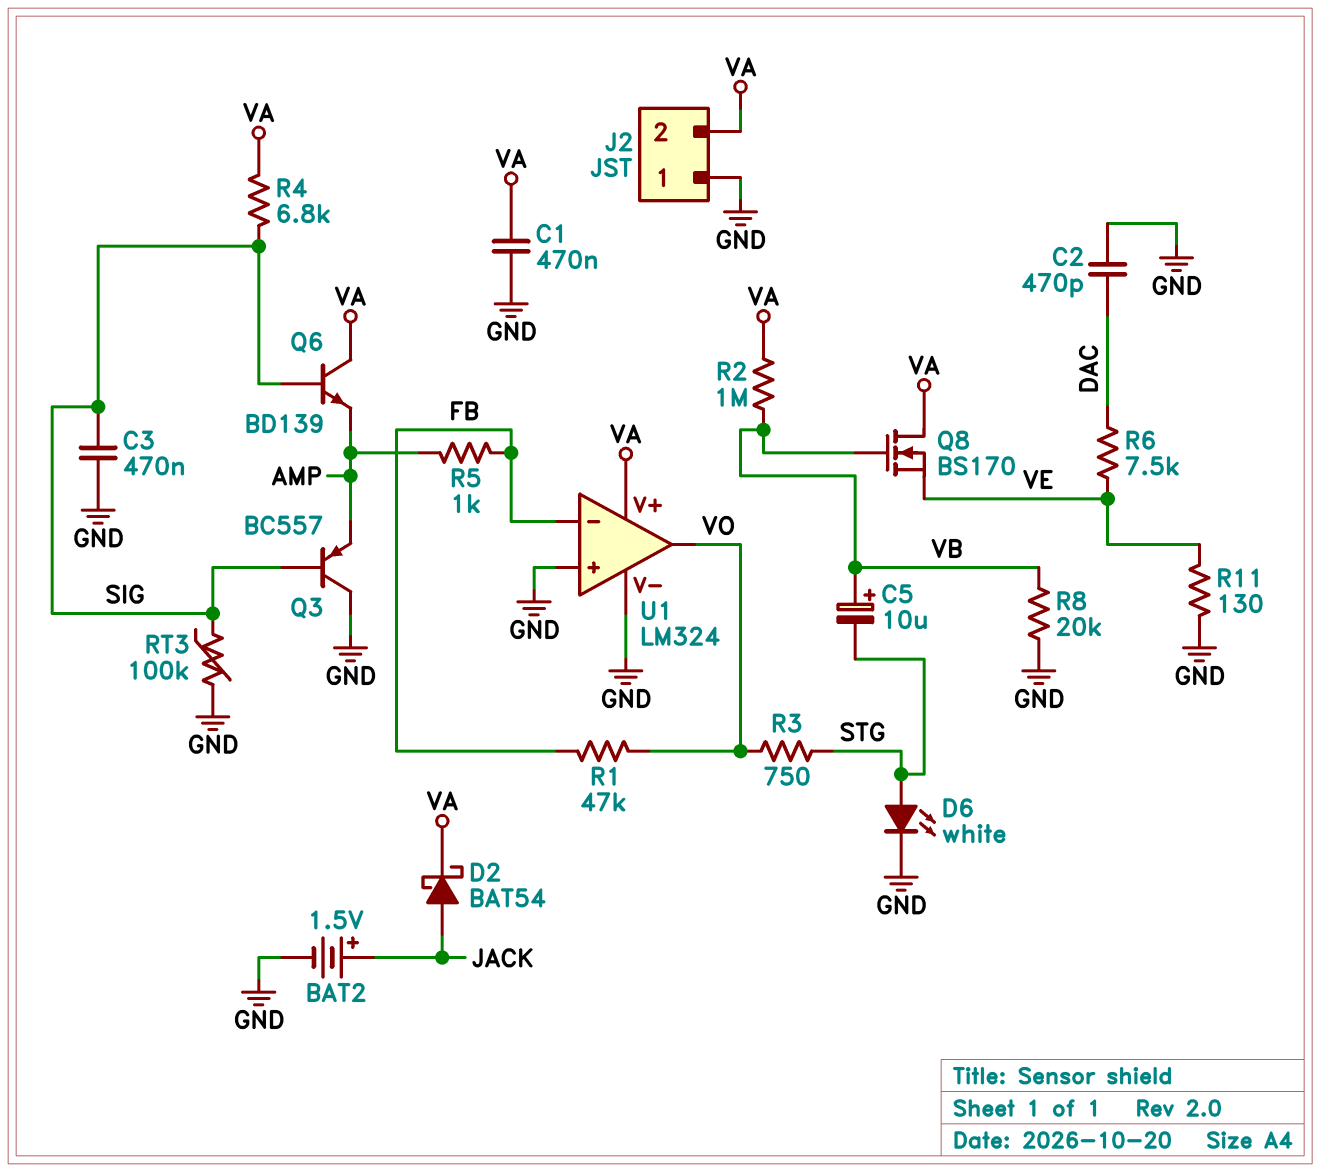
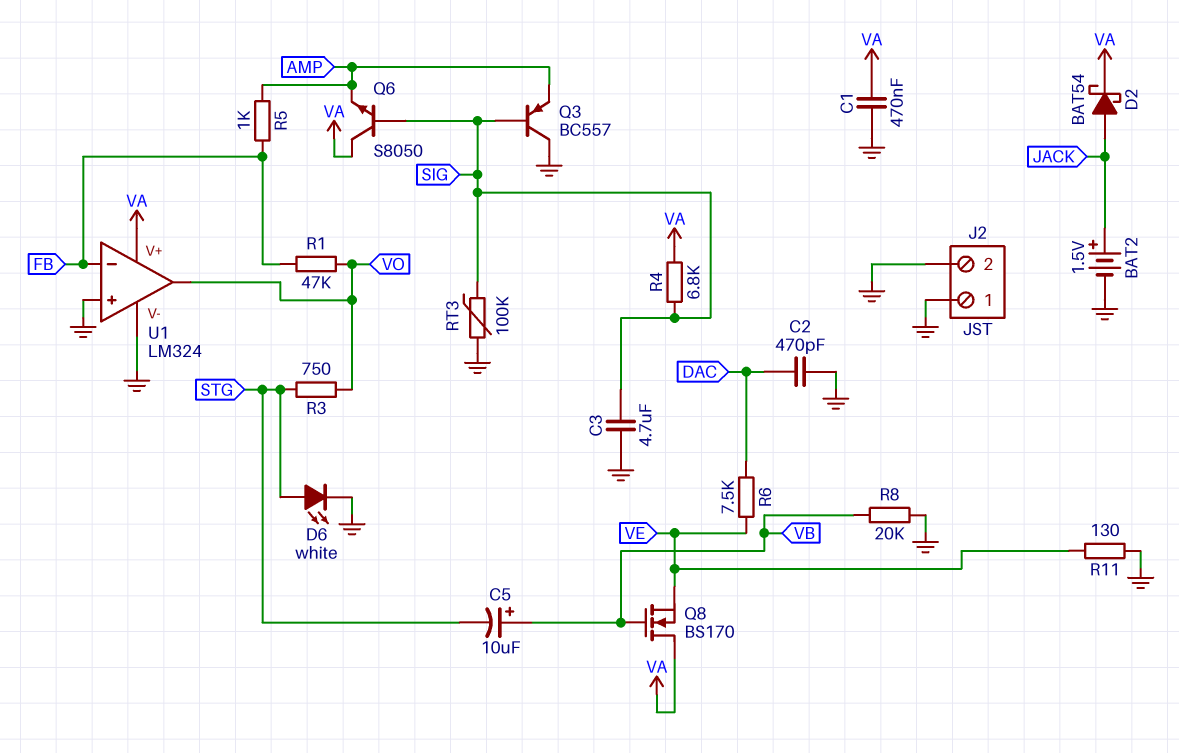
C3: 470nF (GND, SIG) -> 4.7uF (GND, SIG)
J2 pin 2: VA -> GND
Q6: NPN BD139 (B SIG, C VA, E AMP) -> NPN S8050 (B SIG, C VA, E AMP)
R2: 1M (VA, VB) -> none

